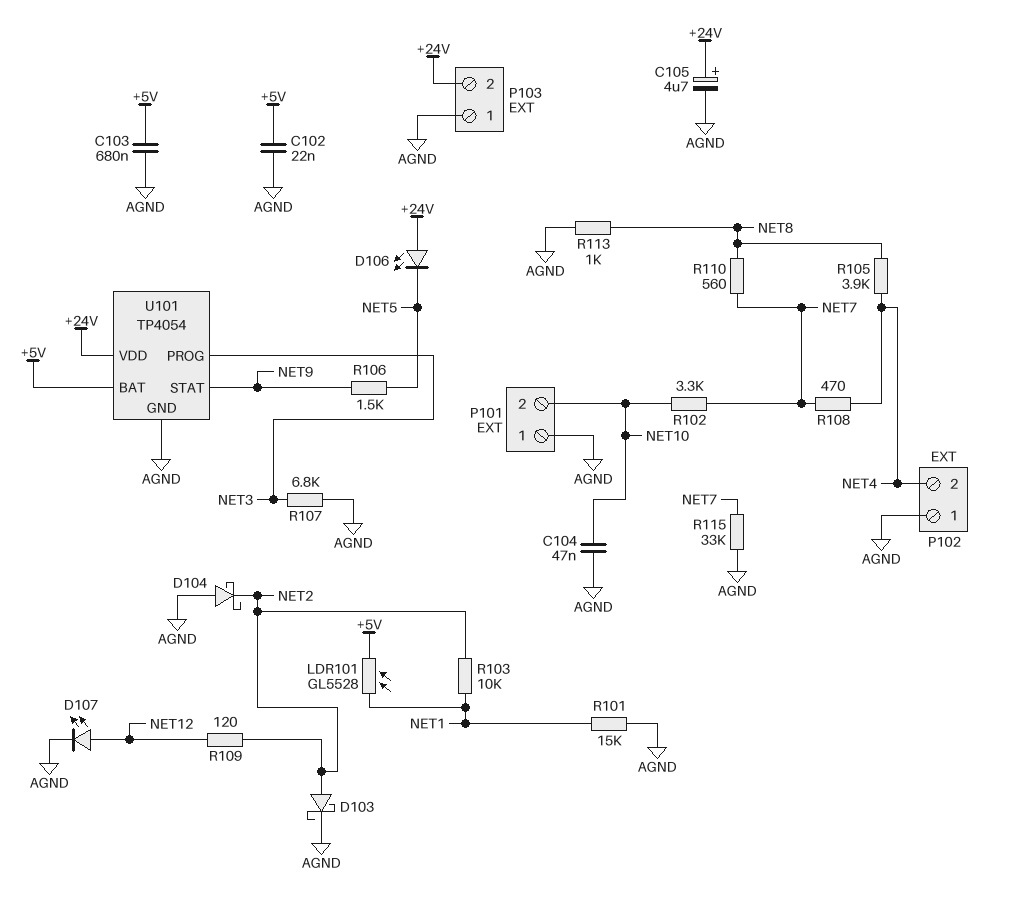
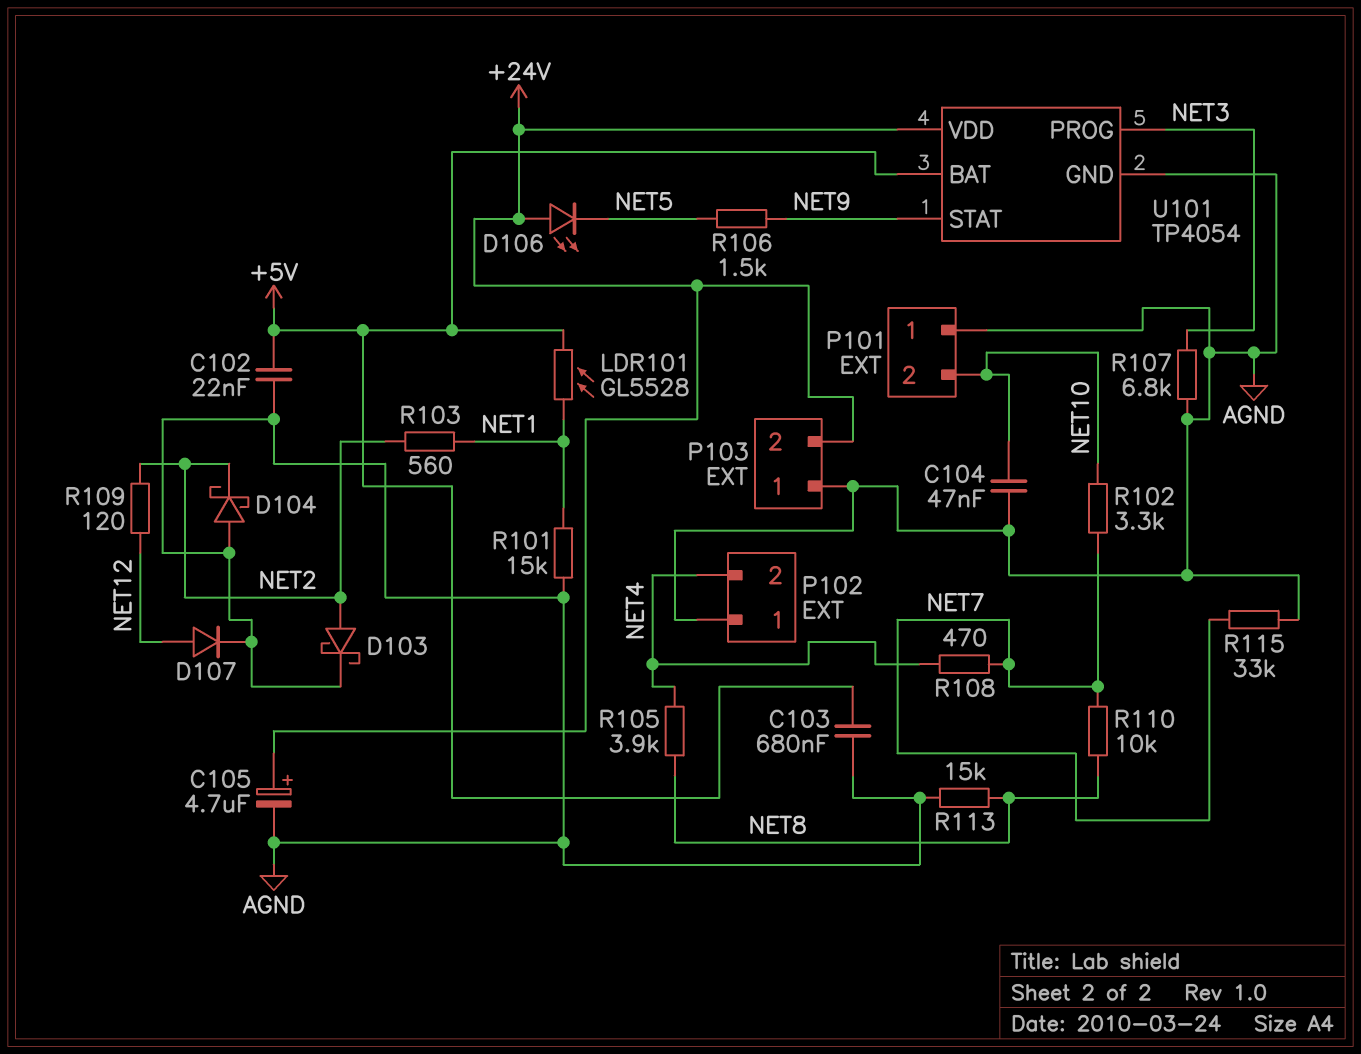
D107: LED (A NET12, K AGND) -> diode (A NET12, K AGND)
R103: 10k (NET1, NET2) -> 560 (NET1, NET2)
R110: 560 (NET7, NET8) -> 10k (NET7, NET8)
R113: 1k (AGND, NET8) -> 15k (AGND, NET8)

